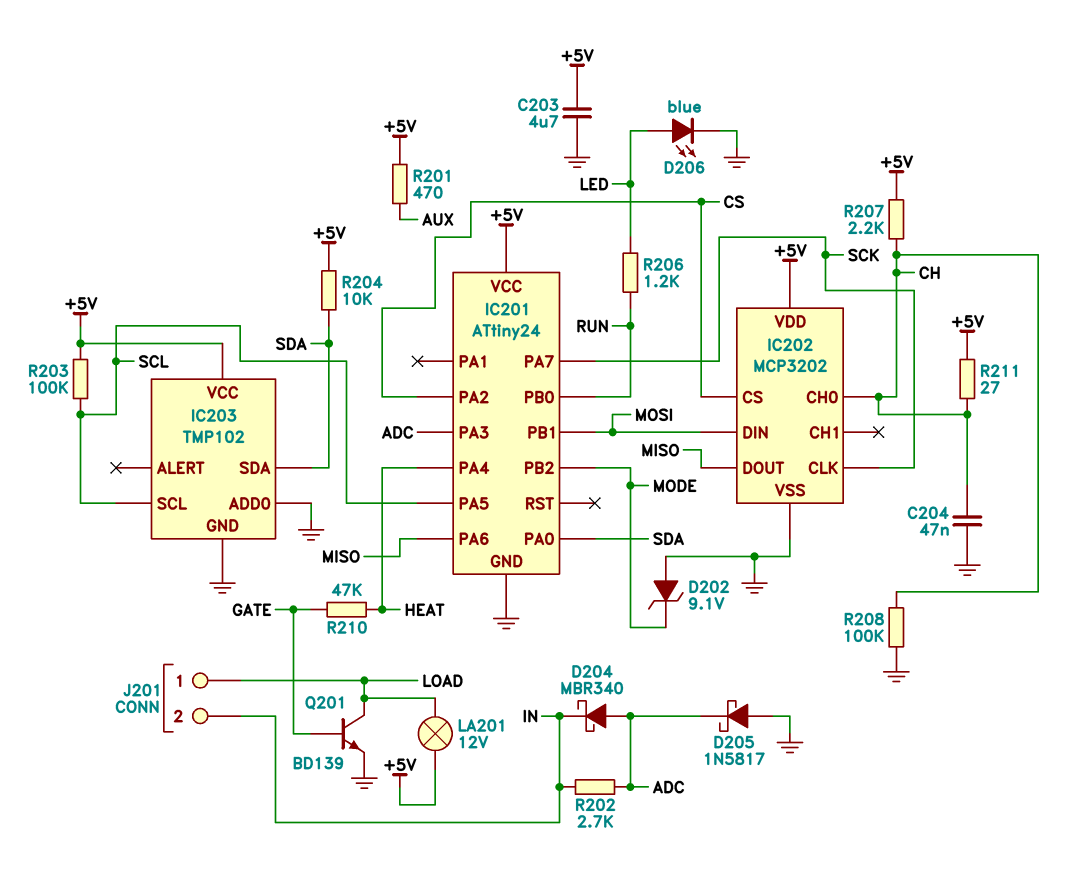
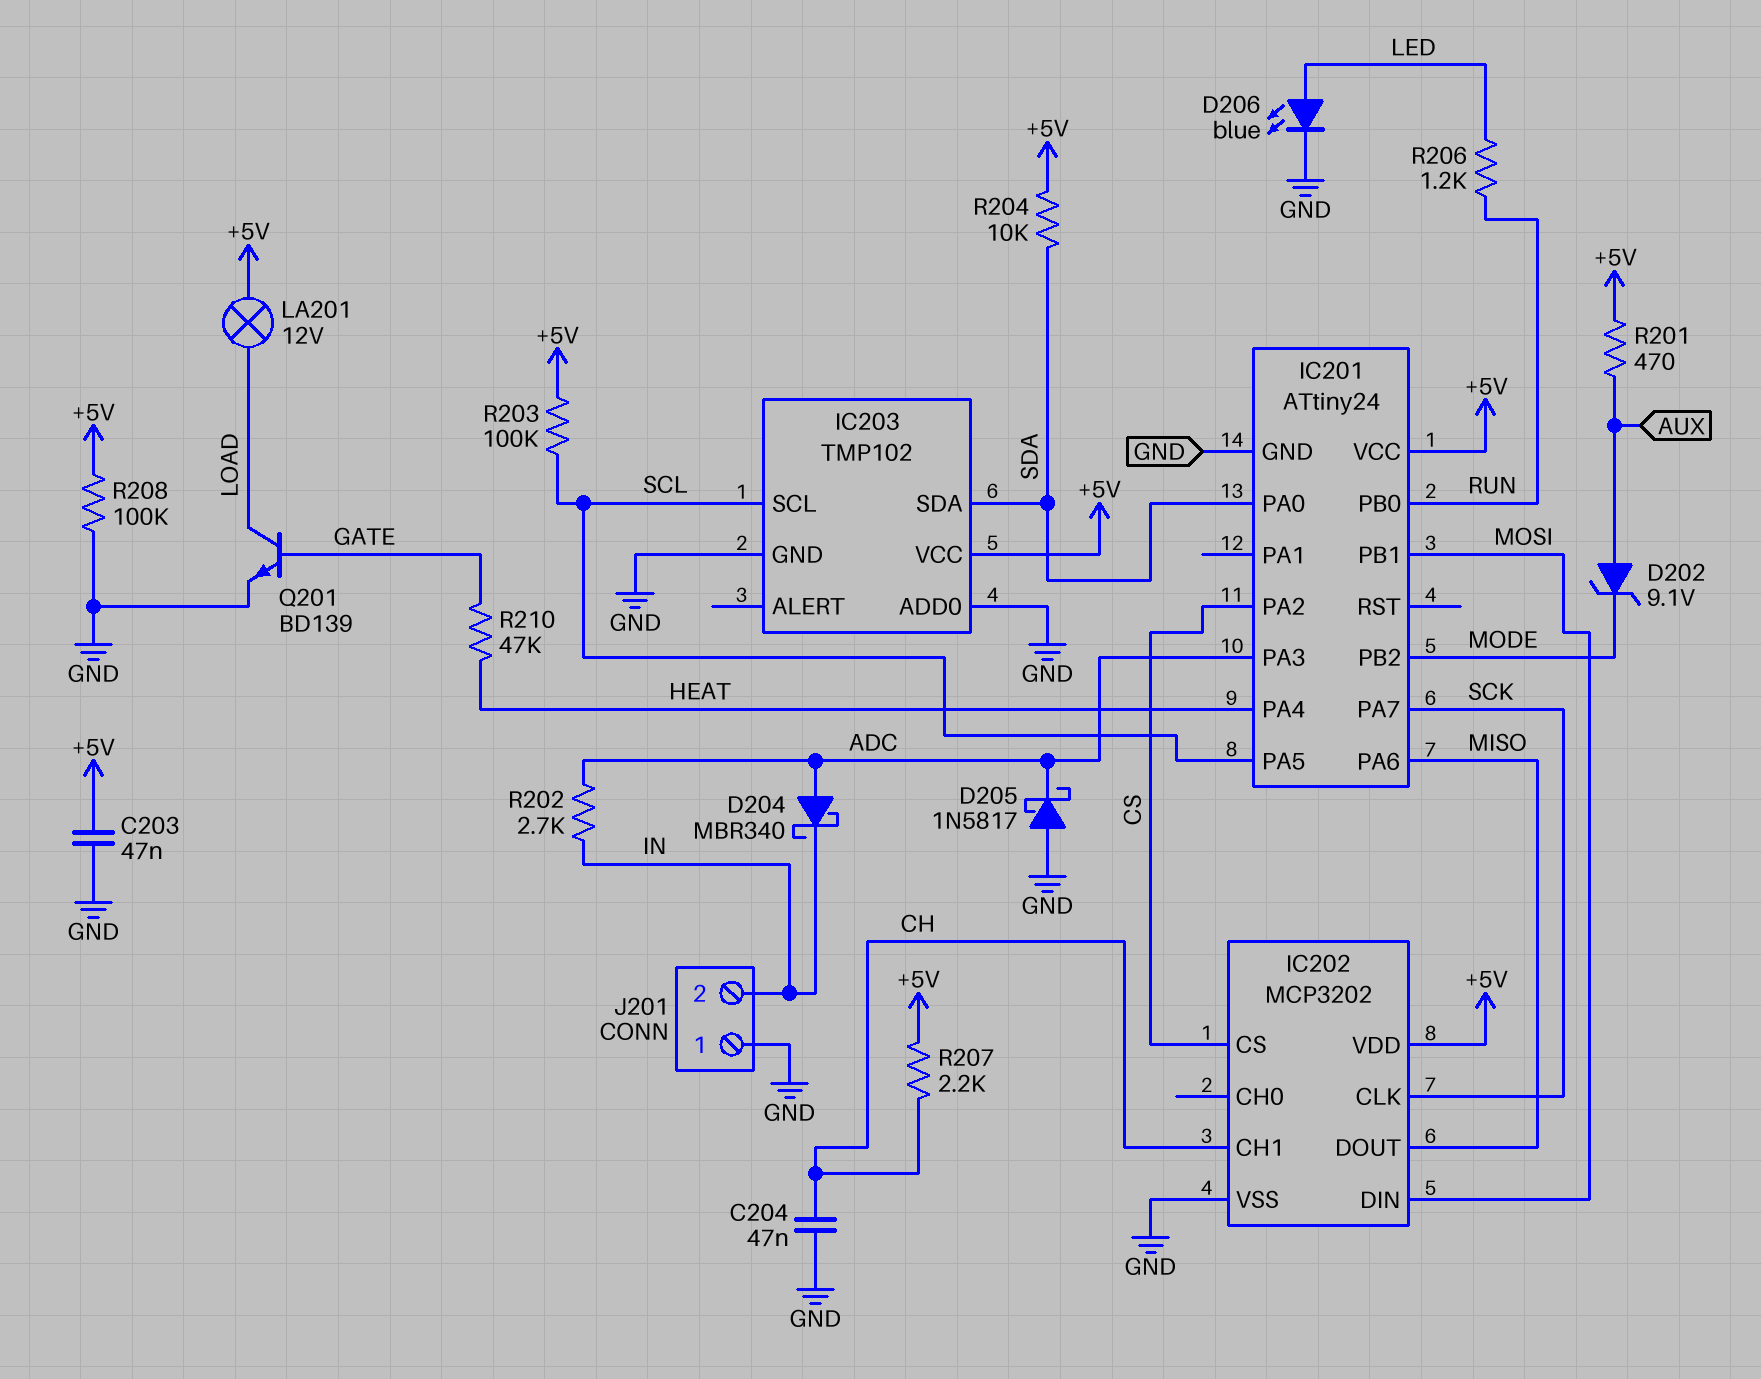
C203: 4.7uF (+5V, GND) -> 47nF (+5V, GND)
D202: zener 9.1V (A GND, K MODE) -> zener 9.1V (A AUX, K MODE)
IC202 pin CH0: CH -> none
IC202 pin CH1: none -> CH
J201 pin 1: LOAD -> GND
R208: 100k (CH, GND) -> 100k (+5V, GND)
R211: 27 (+5V, CH) -> none

